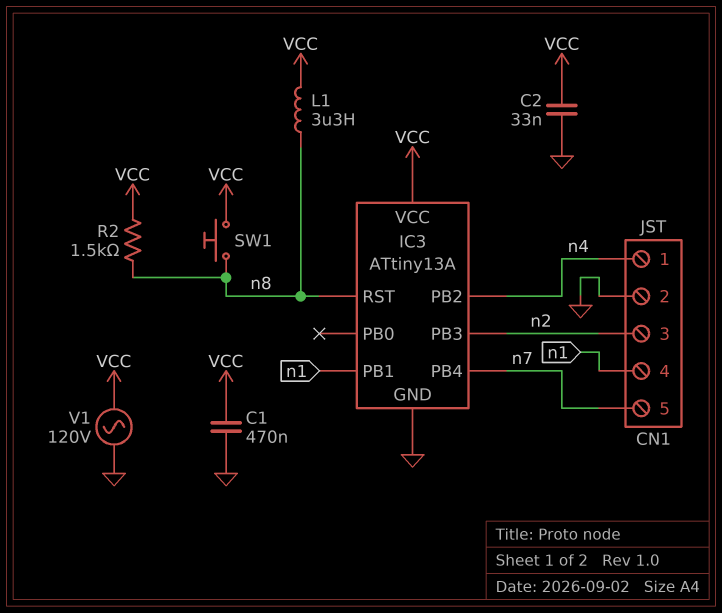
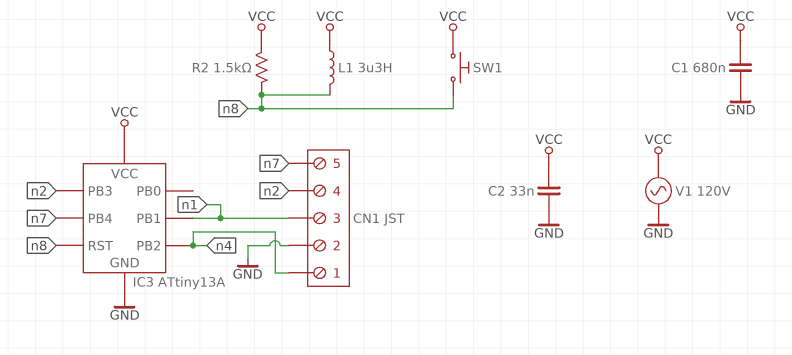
C1: 470nF (GND, VCC) -> 680nF (GND, VCC)
CN1 pin 3: n2 -> n1
CN1 pin 4: n1 -> n2

